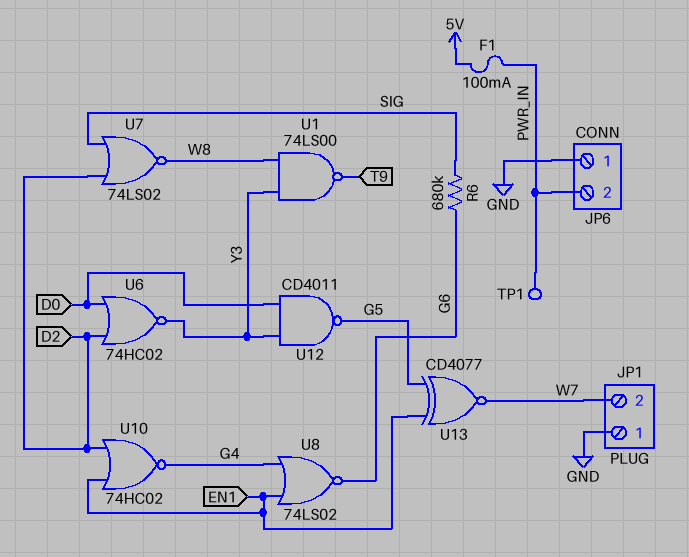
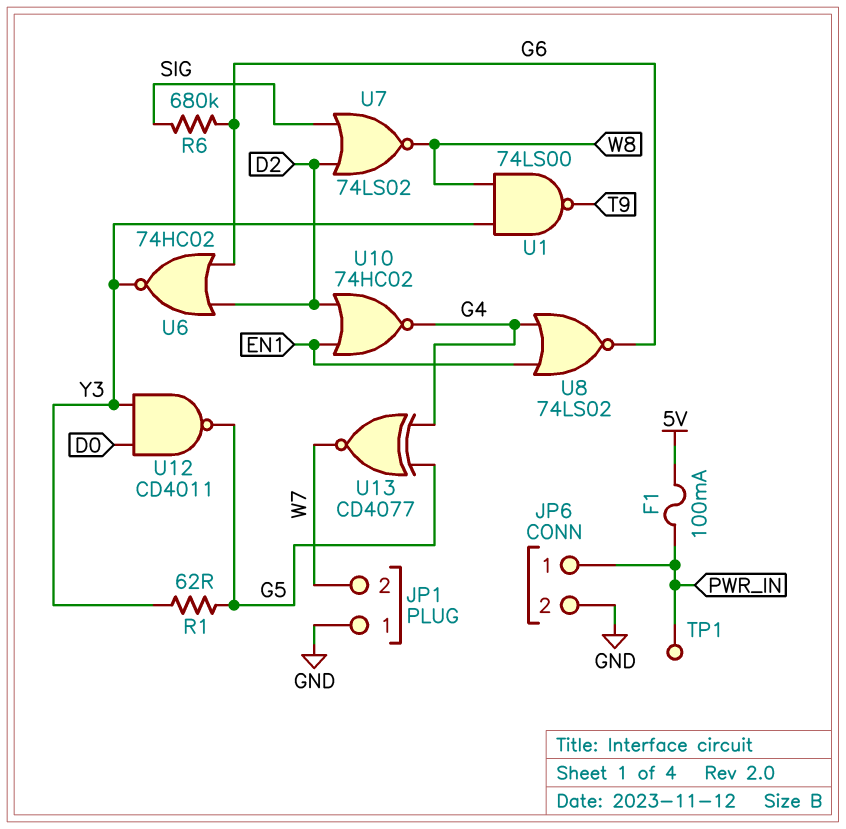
JP6 pin 1: GND -> PWR_IN
JP6 pin 2: PWR_IN -> GND
R1: none -> 62 (G5, Y3)
U6: NOR 74HC02 (in D0, in D2, out Y3) -> NOR 74HC02 (in D2, in G6, out Y3)
U13: XNOR CD4077 (in EN1, in G5, out W7) -> XNOR CD4077 (in G4, in G5, out W7)

